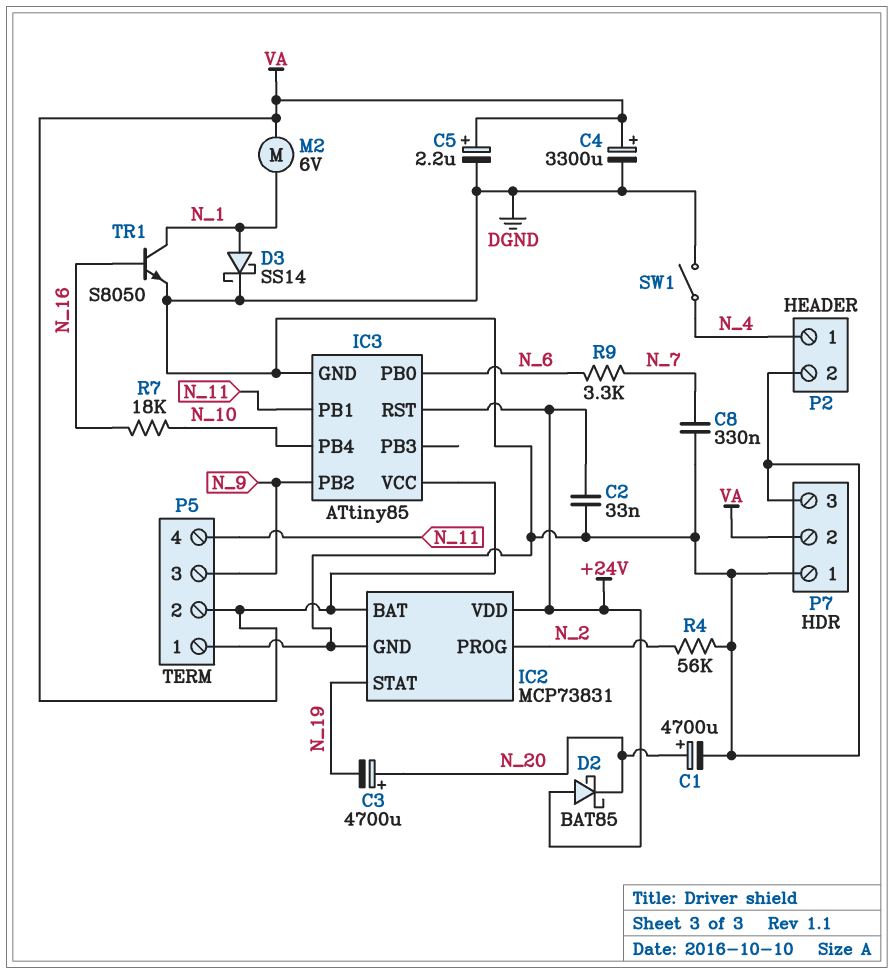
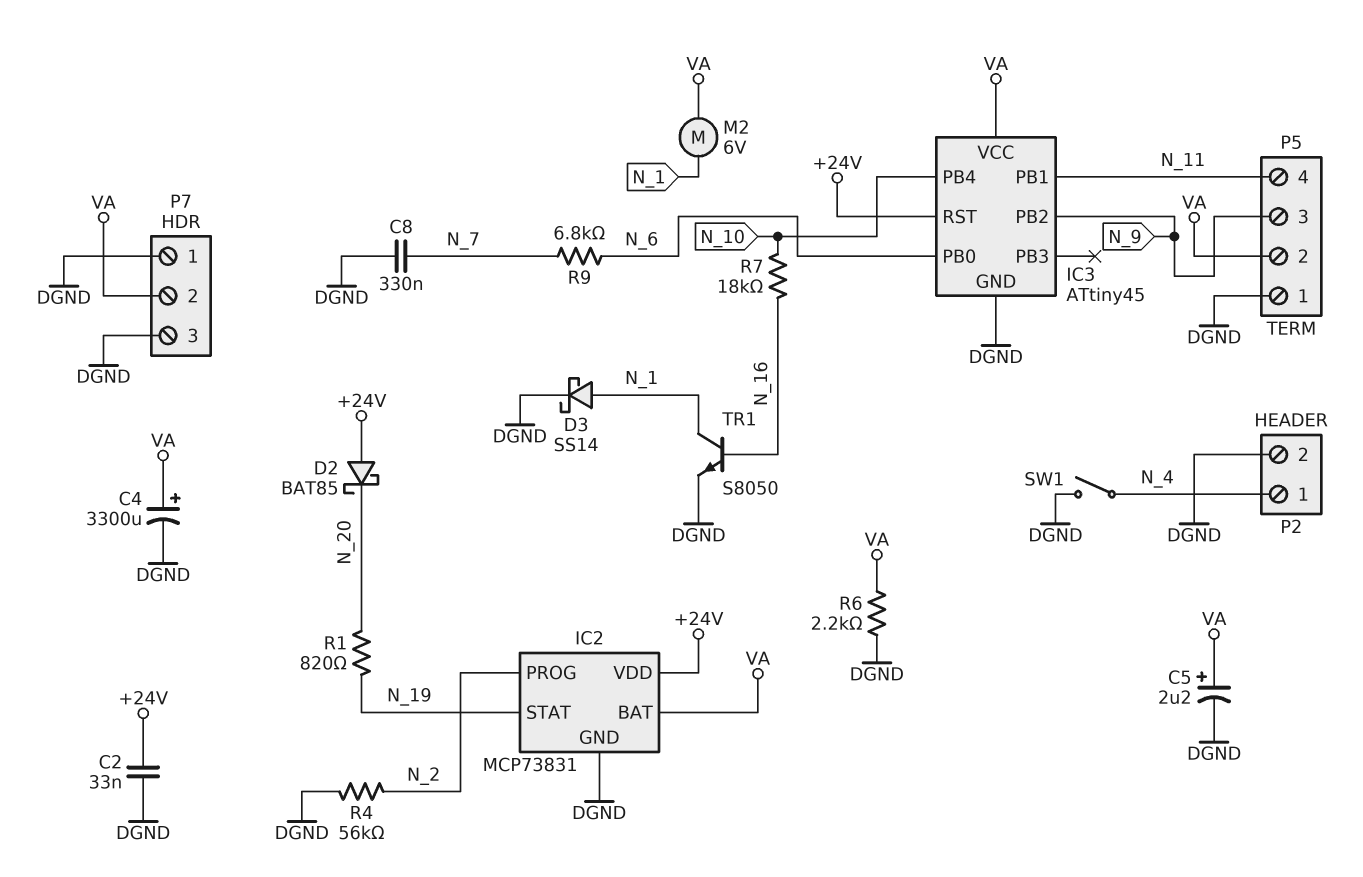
C1: 4700uF (plus N_20, minus DGND) -> none
C3: 4700uF (plus N_20, minus N_19) -> none
IC3: ATtiny85 -> ATtiny45
R1: none -> 820 (N_19, N_20)
R6: none -> 2.2k (DGND, VA)
R9: 3.3k (N_6, N_7) -> 6.8k (N_6, N_7)

